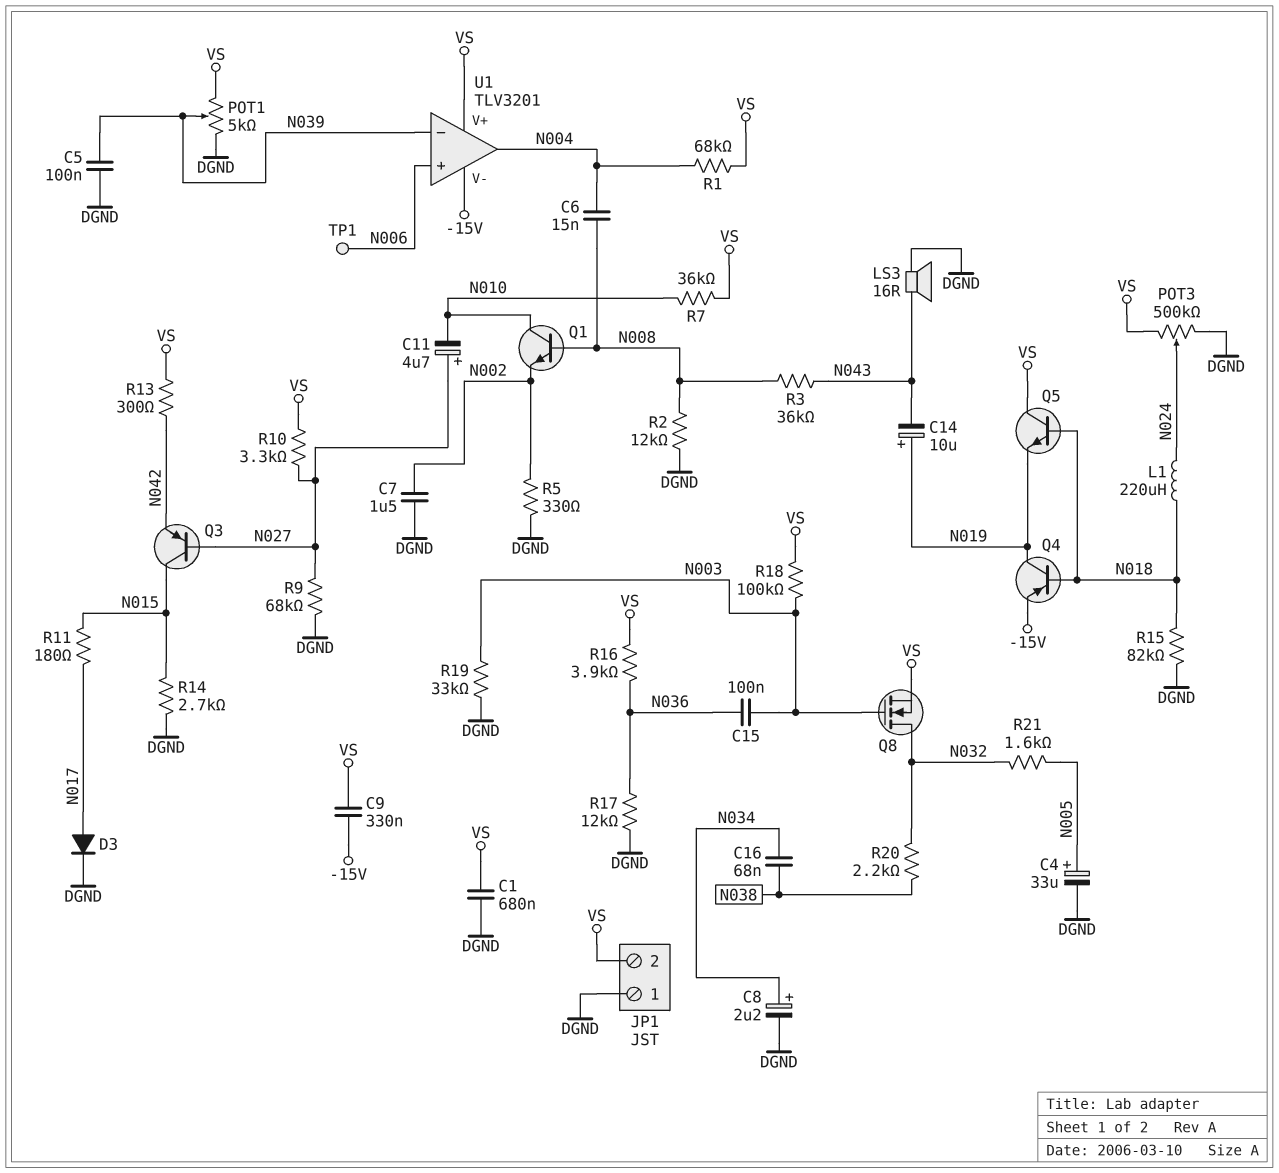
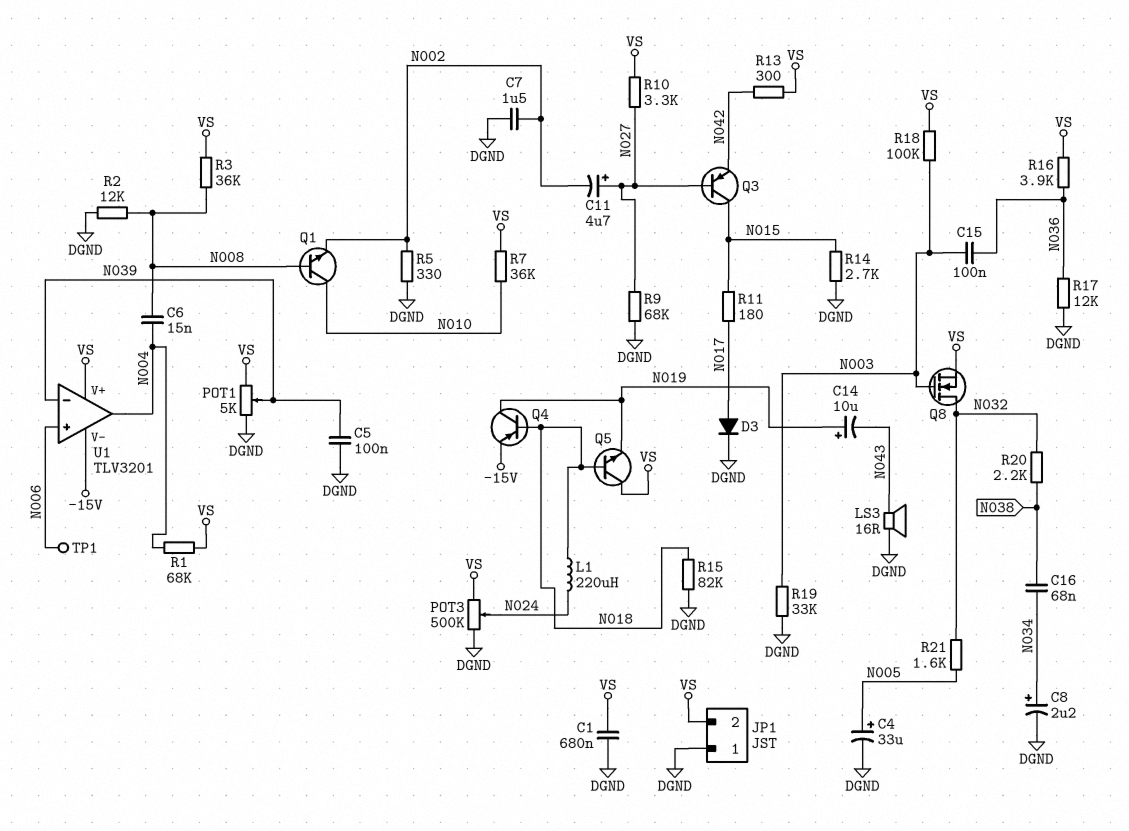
C9: 330nF (-15V, VS) -> none
C11: 4.7uF (plus N027, minus N010) -> 4.7uF (plus N027, minus N002)
R3: 36k (N008, N043) -> 36k (N008, VS)

